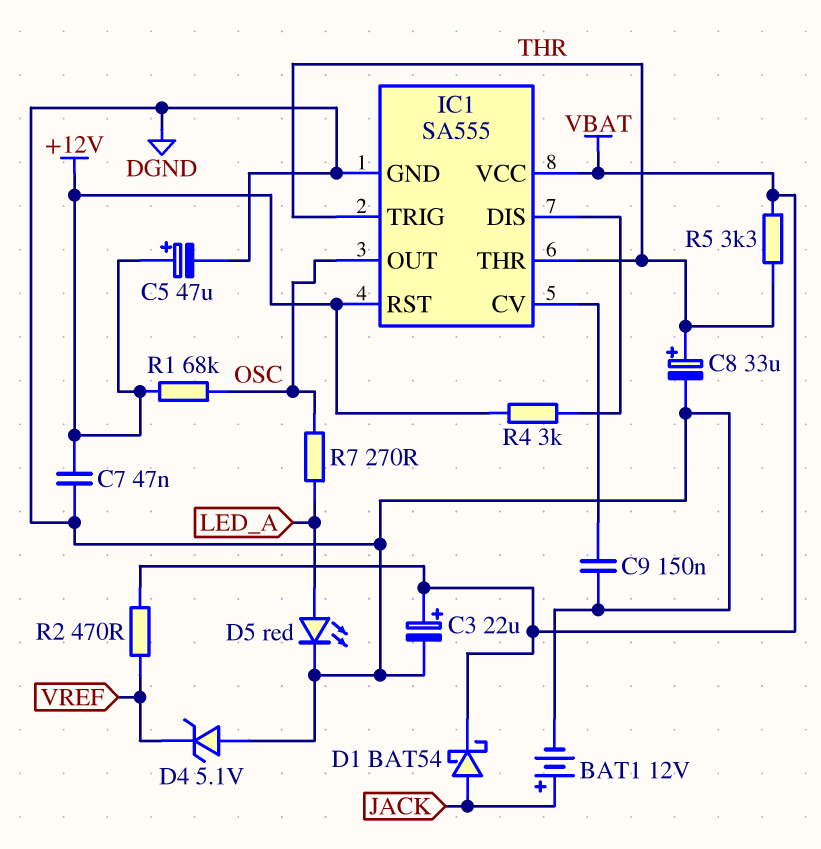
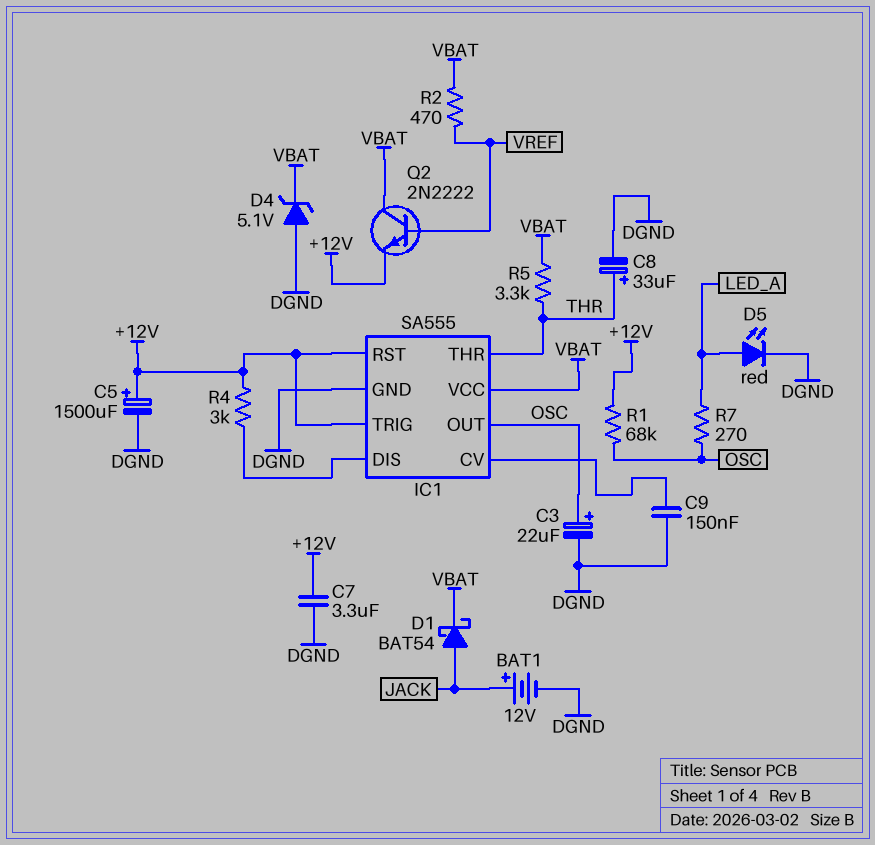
C3: 22uF (plus VBAT, minus DGND) -> 22uF (plus OSC, minus DGND)
C5: 47uF (plus +12V, minus DGND) -> 1500uF (plus +12V, minus DGND)
C7: 47nF (+12V, DGND) -> 3.3uF (+12V, DGND)
D4: zener 5.1V (A DGND, K VREF) -> zener 5.1V (A DGND, K VBAT)
IC1 pin TRIG: THR -> +12V
Q2: none -> NPN 2N2222 (B VREF, C VBAT, E +12V)

